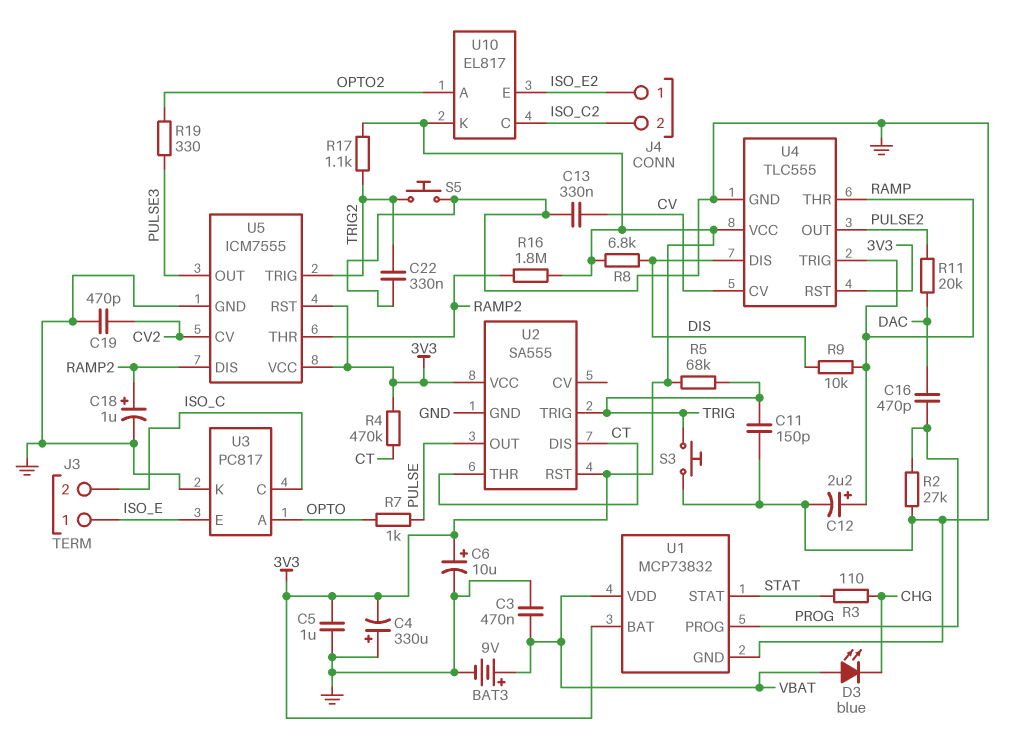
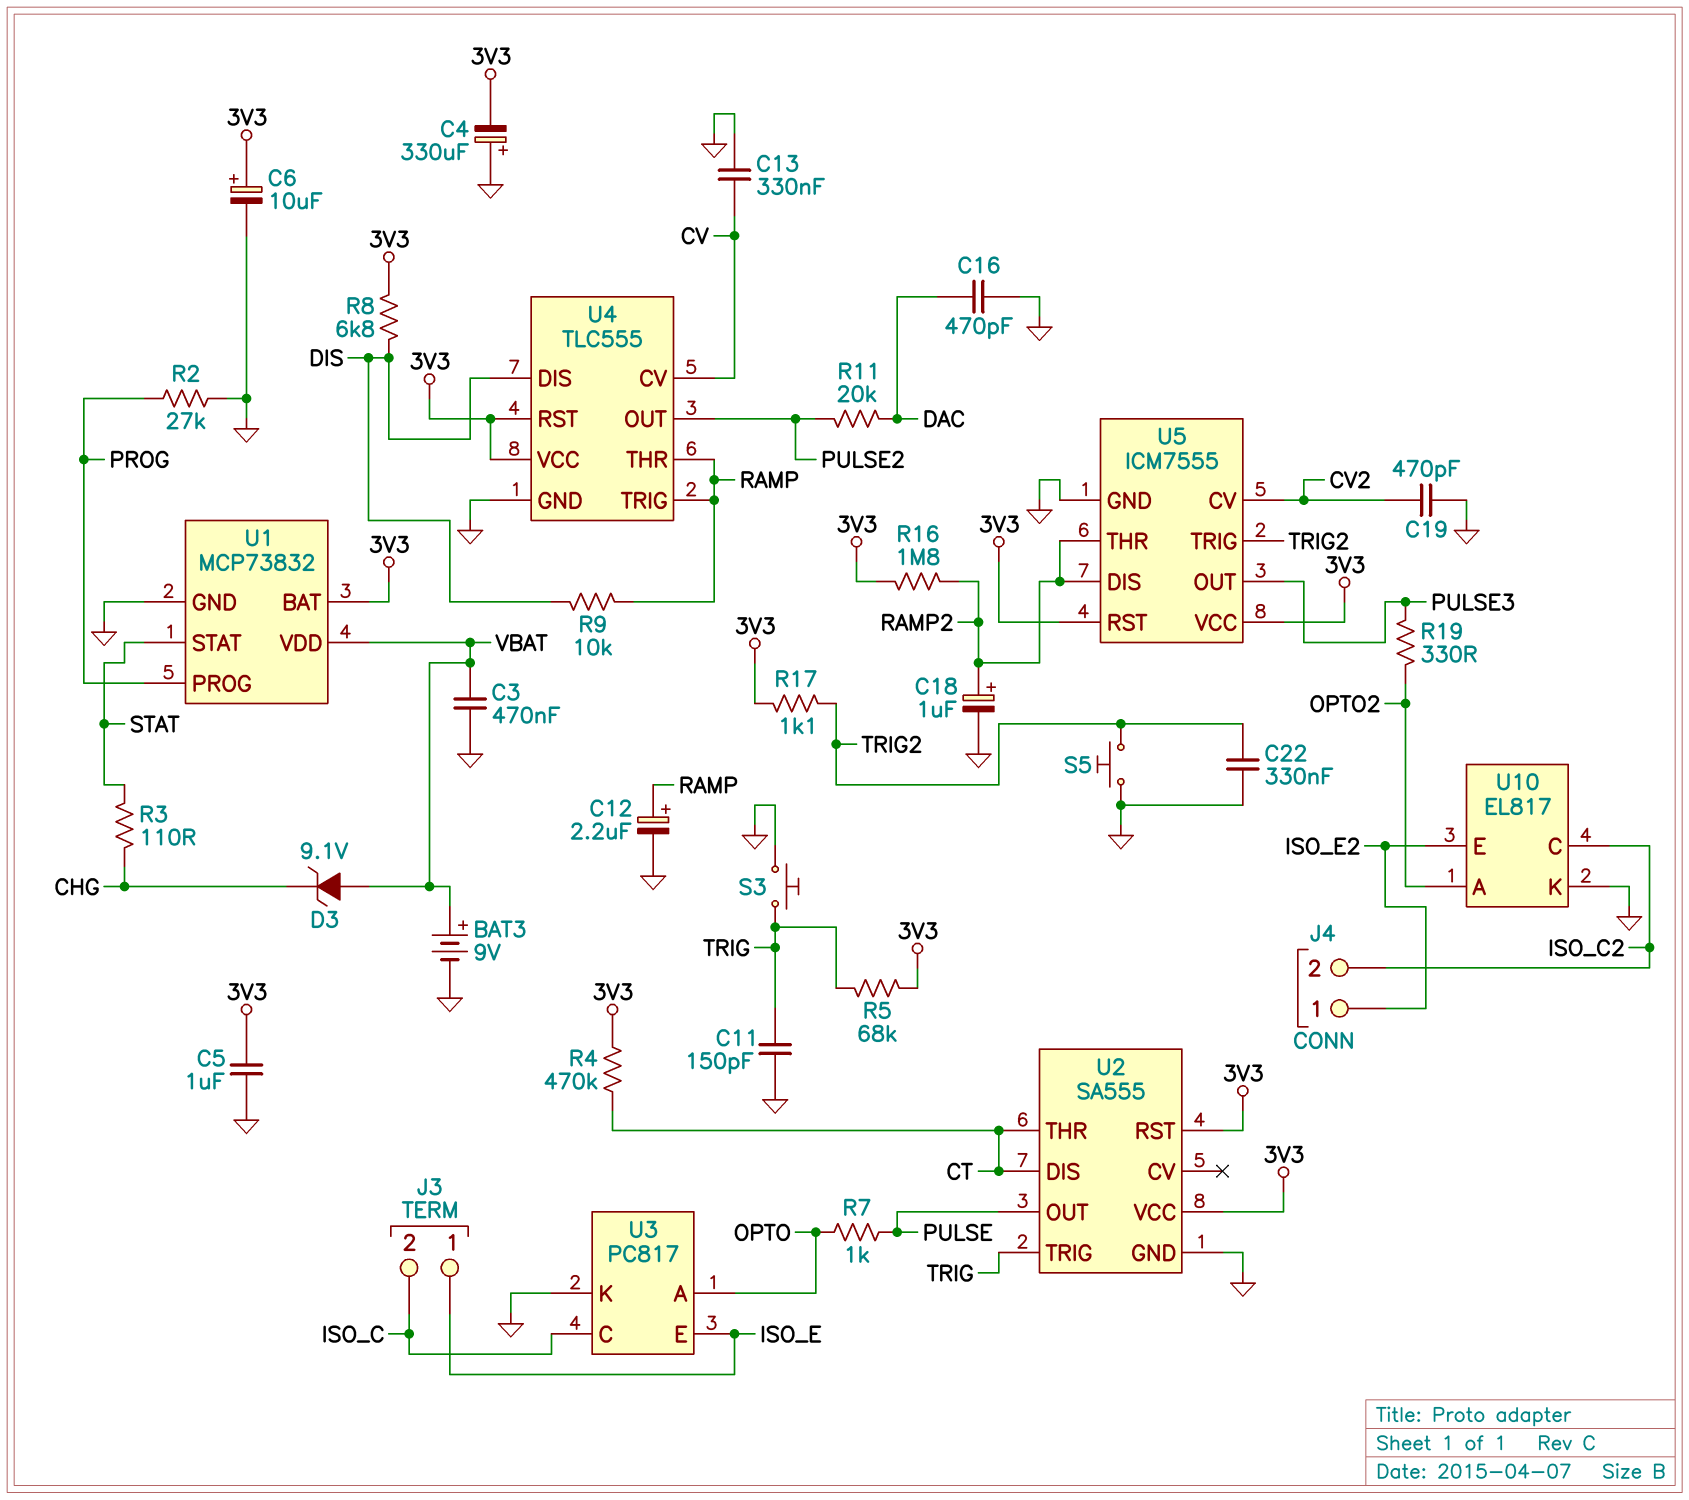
C16: 470pF (DAC, PROG) -> 470pF (DAC, GND)
D3: LED blue (A VBAT, K CHG) -> zener 9.1V (A VBAT, K CHG)
U10 pin K: 3V3 -> GND

